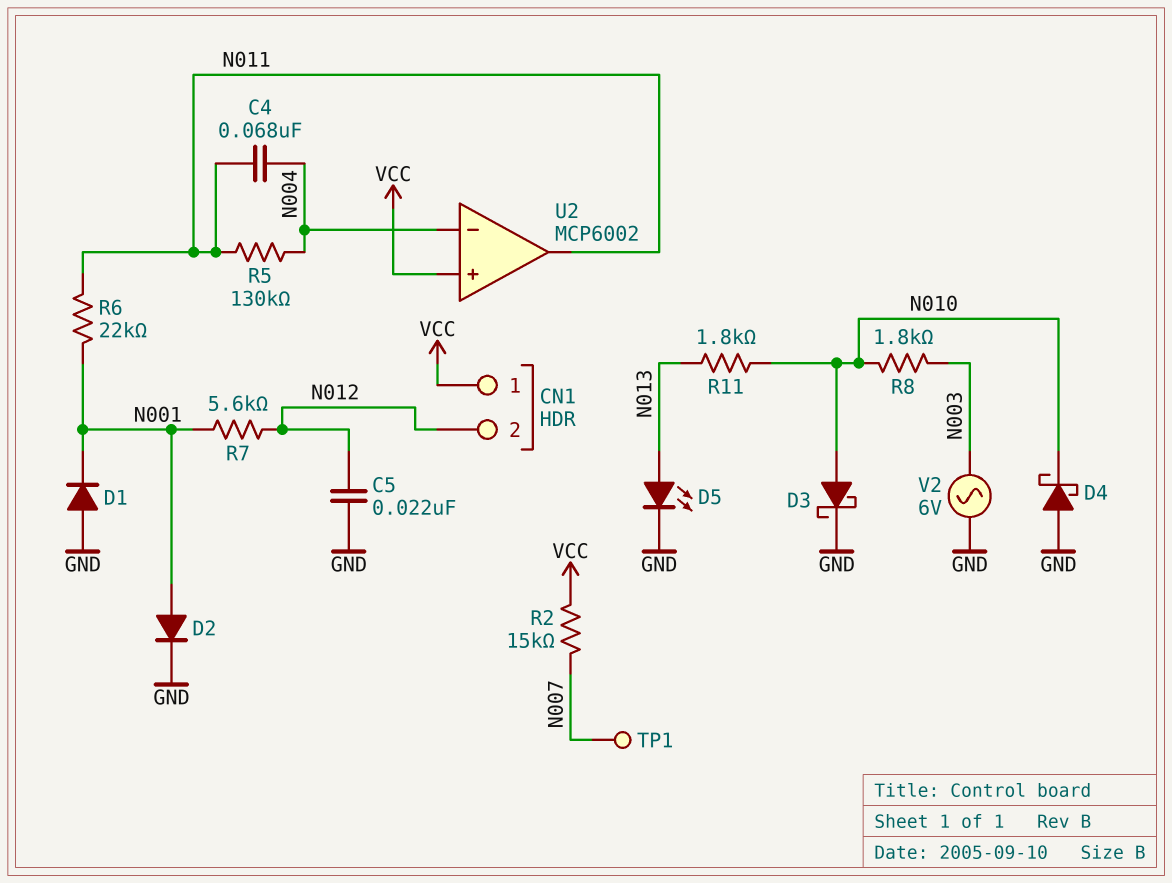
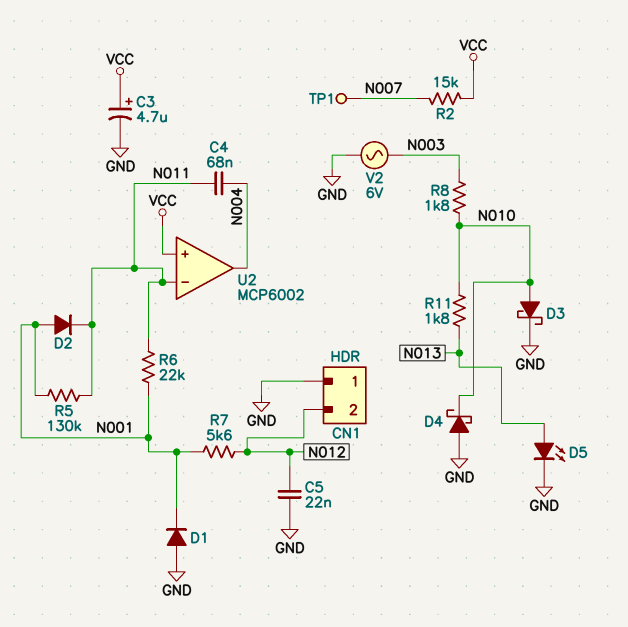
C3: none -> 4.7uF (plus VCC, minus GND)
CN1 pin 1: VCC -> GND
D2: diode (A N001, K GND) -> diode (A N001, K N011)
R5: 130k (N004, N011) -> 130k (N001, N011)
U2 pin in-: N004 -> N011
U2 pin out: N011 -> N004

